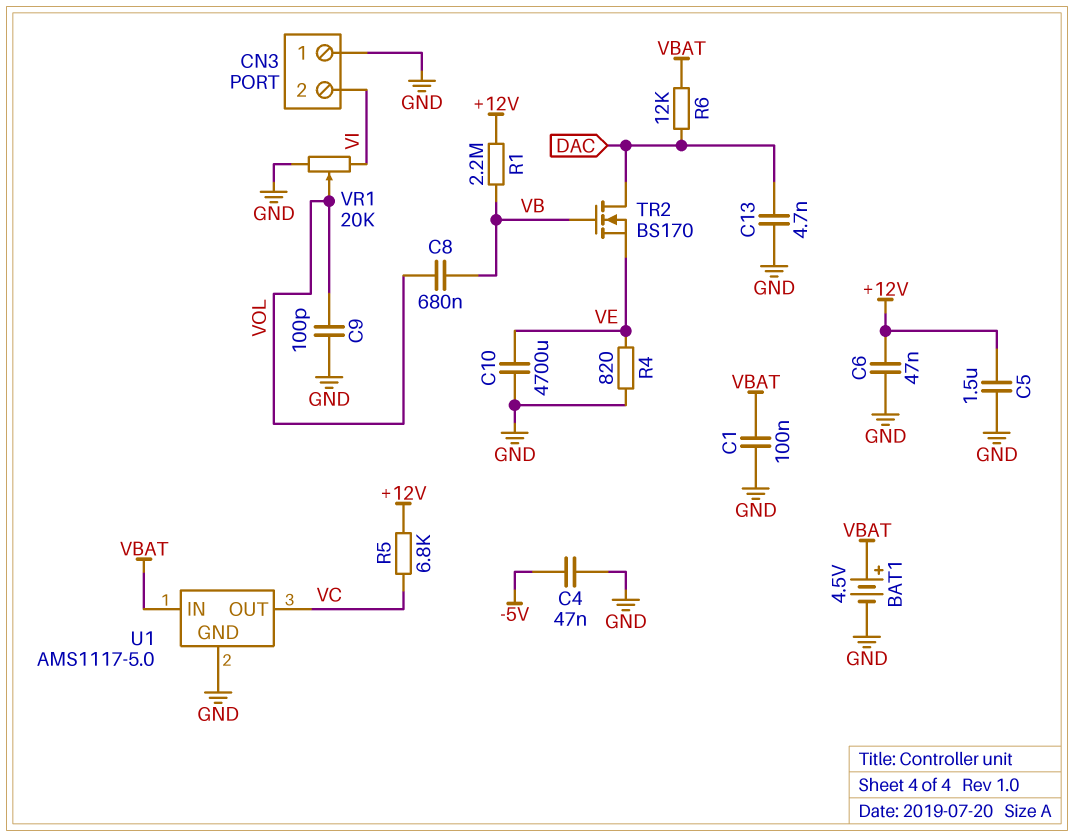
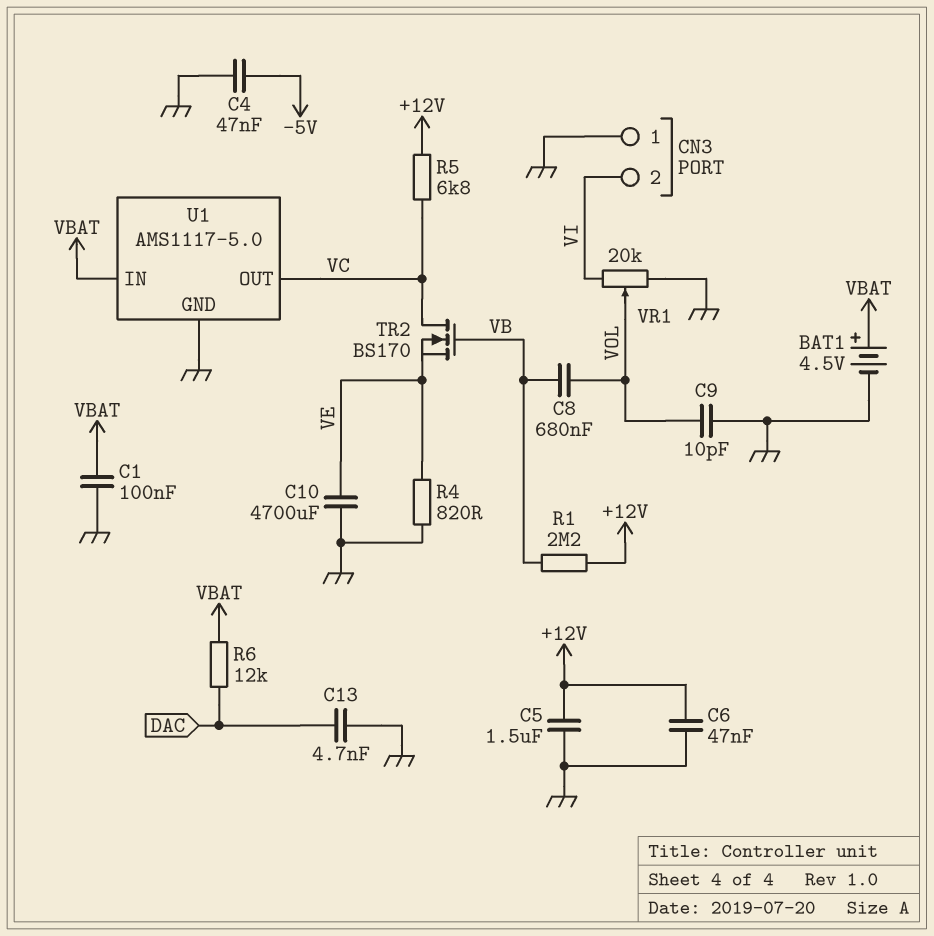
C9: 100pF (GND, VOL) -> 10pF (GND, VOL)
TR2: NMOS BS170 (G VB, D DAC, S VE) -> NMOS BS170 (G VB, D VC, S VE)

